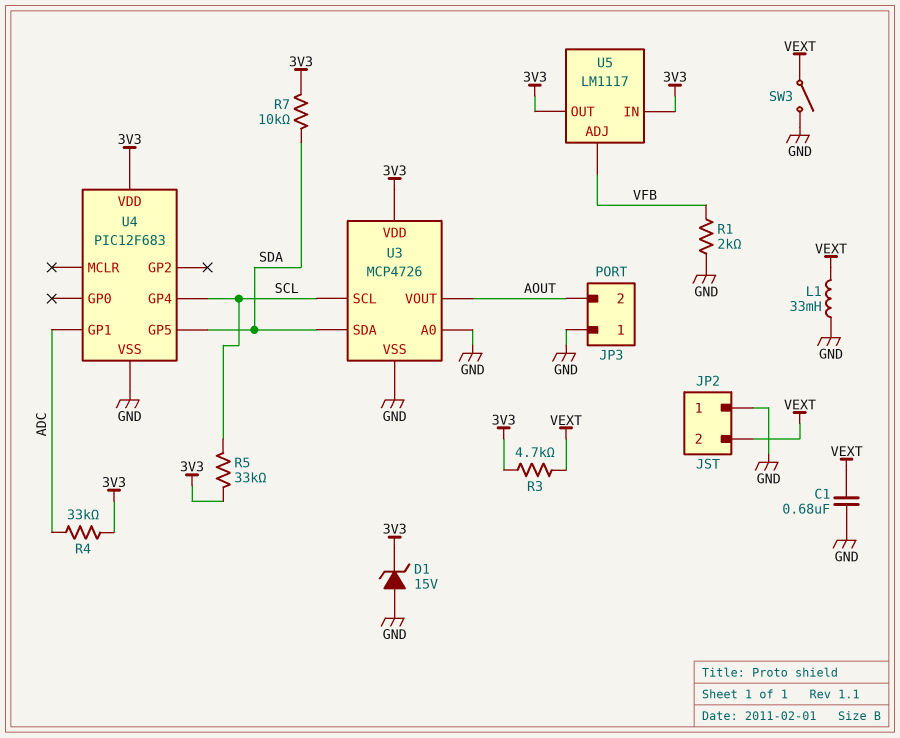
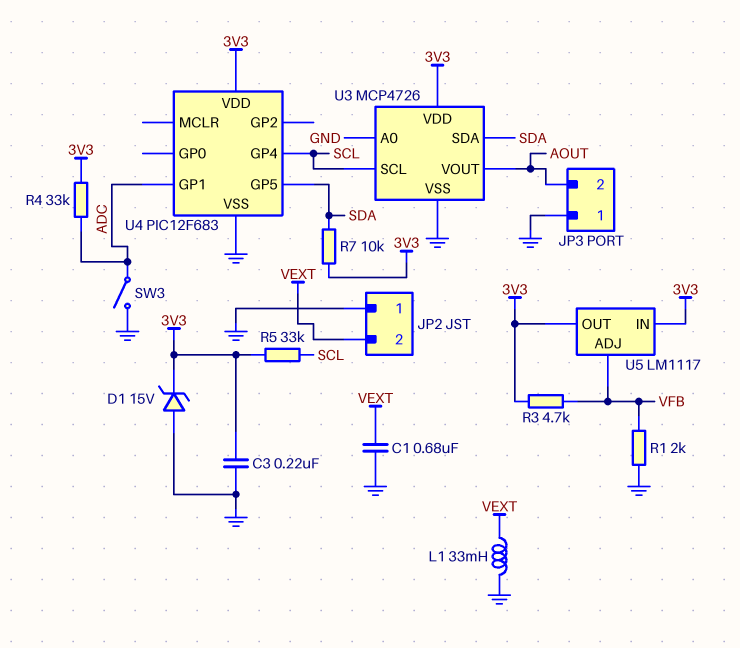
C3: none -> 220nF (3V3, GND)
R3: 4.7k (3V3, VEXT) -> 4.7k (3V3, VFB)
SW3: switch (GND, VEXT) -> switch (ADC, GND)

